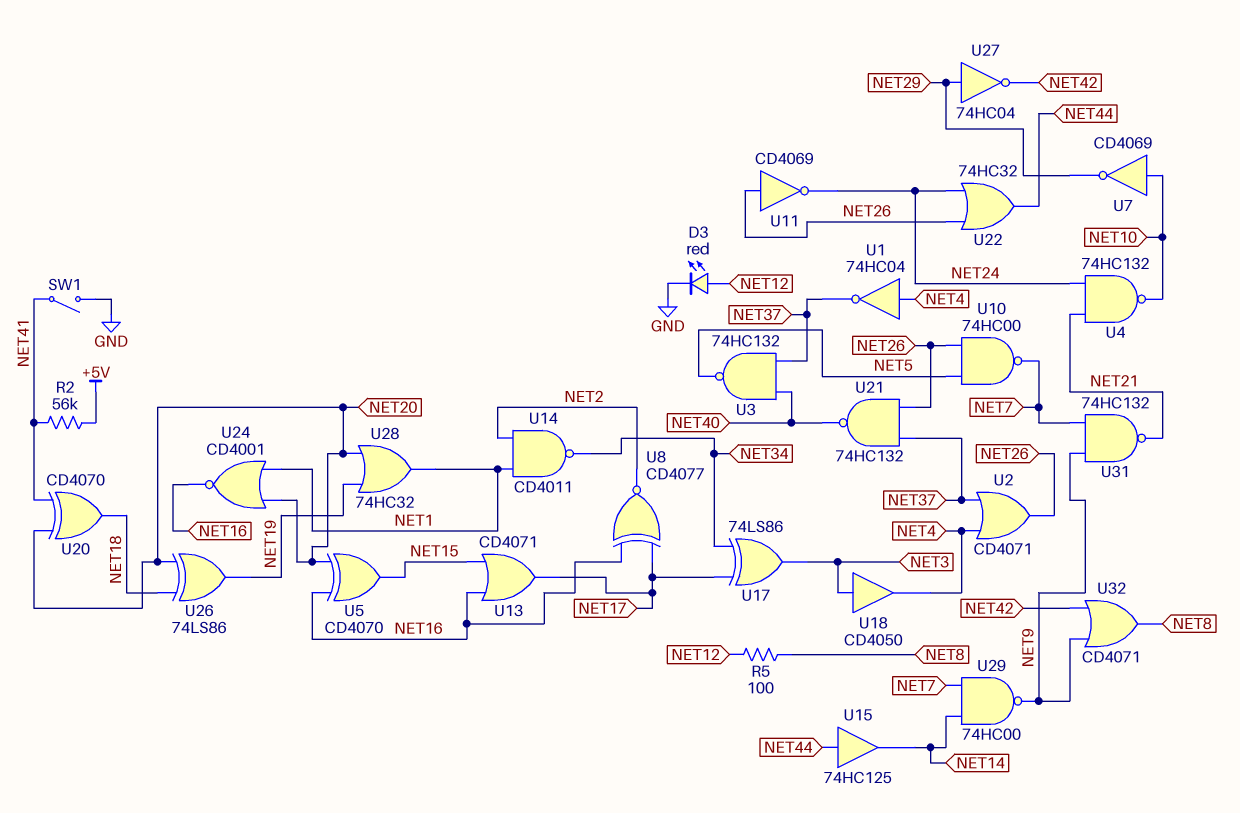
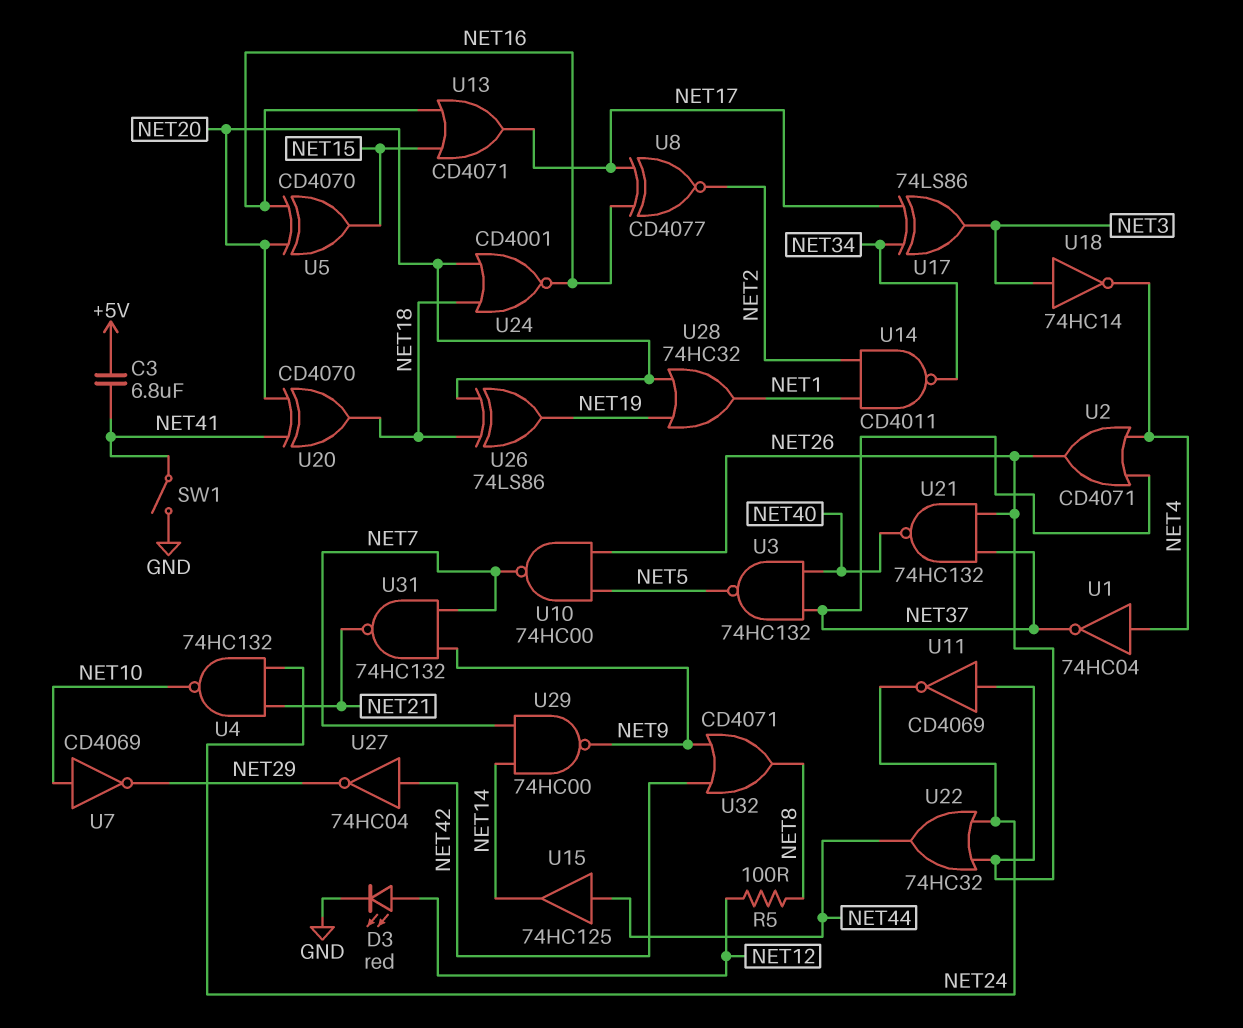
C3: none -> 6.8uF (+5V, NET41)
R2: 56k (+5V, NET41) -> none
U18: buffer CD4050 (in NET3, out NET4) -> NOT 74HC14 (in NET3, out NET4)
U24: NOR CD4001 (in NET1, in NET20, out NET16) -> NOR CD4001 (in NET18, in NET20, out NET16)
U27: NOT 74HC04 (in NET29, out NET42) -> NOT 74HC04 (in NET42, out NET29)

